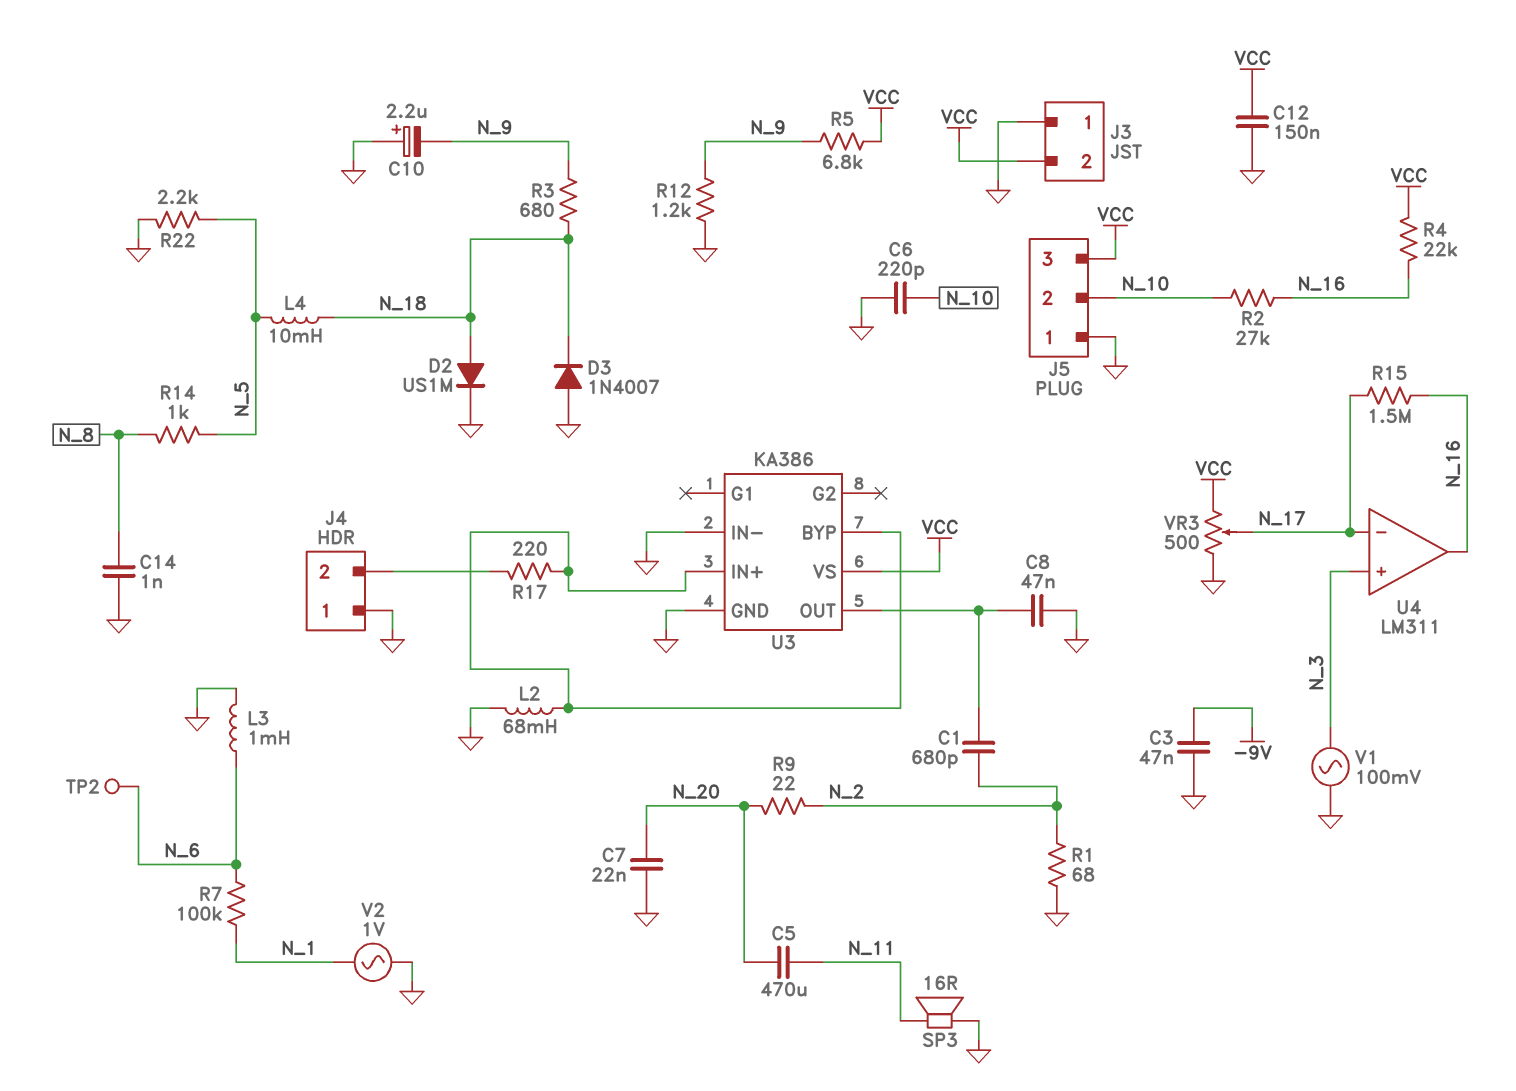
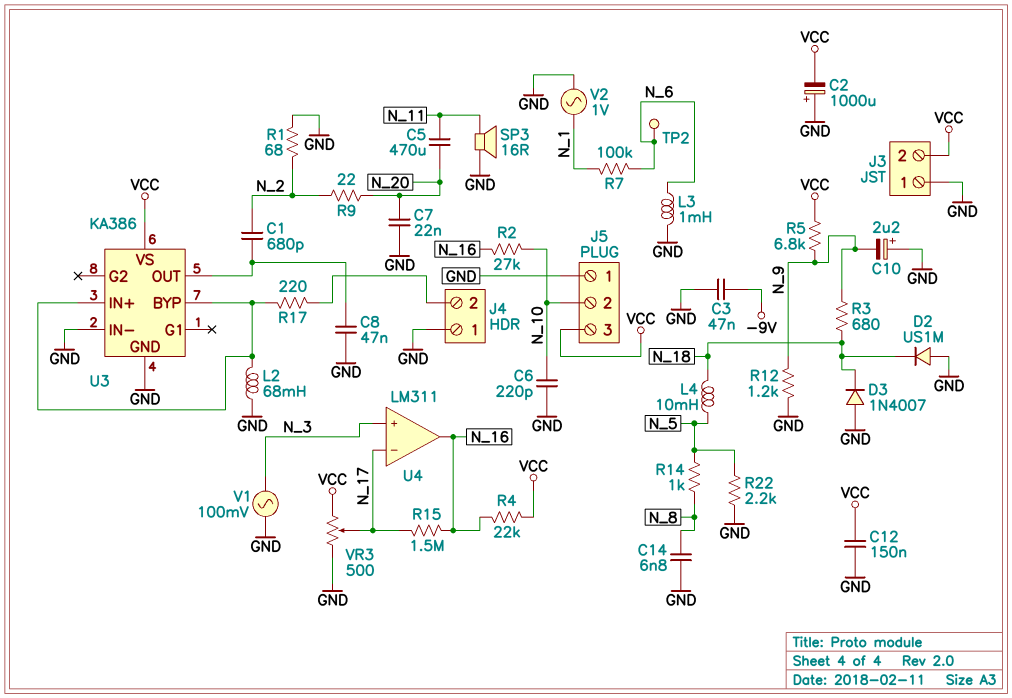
C2: none -> 1000uF (plus GND, minus VCC)
C14: 1nF (GND, N_8) -> 6.8nF (GND, N_8)
D2: diode US1M (A N_18, K GND) -> diode US1M (A GND, K N_18)

